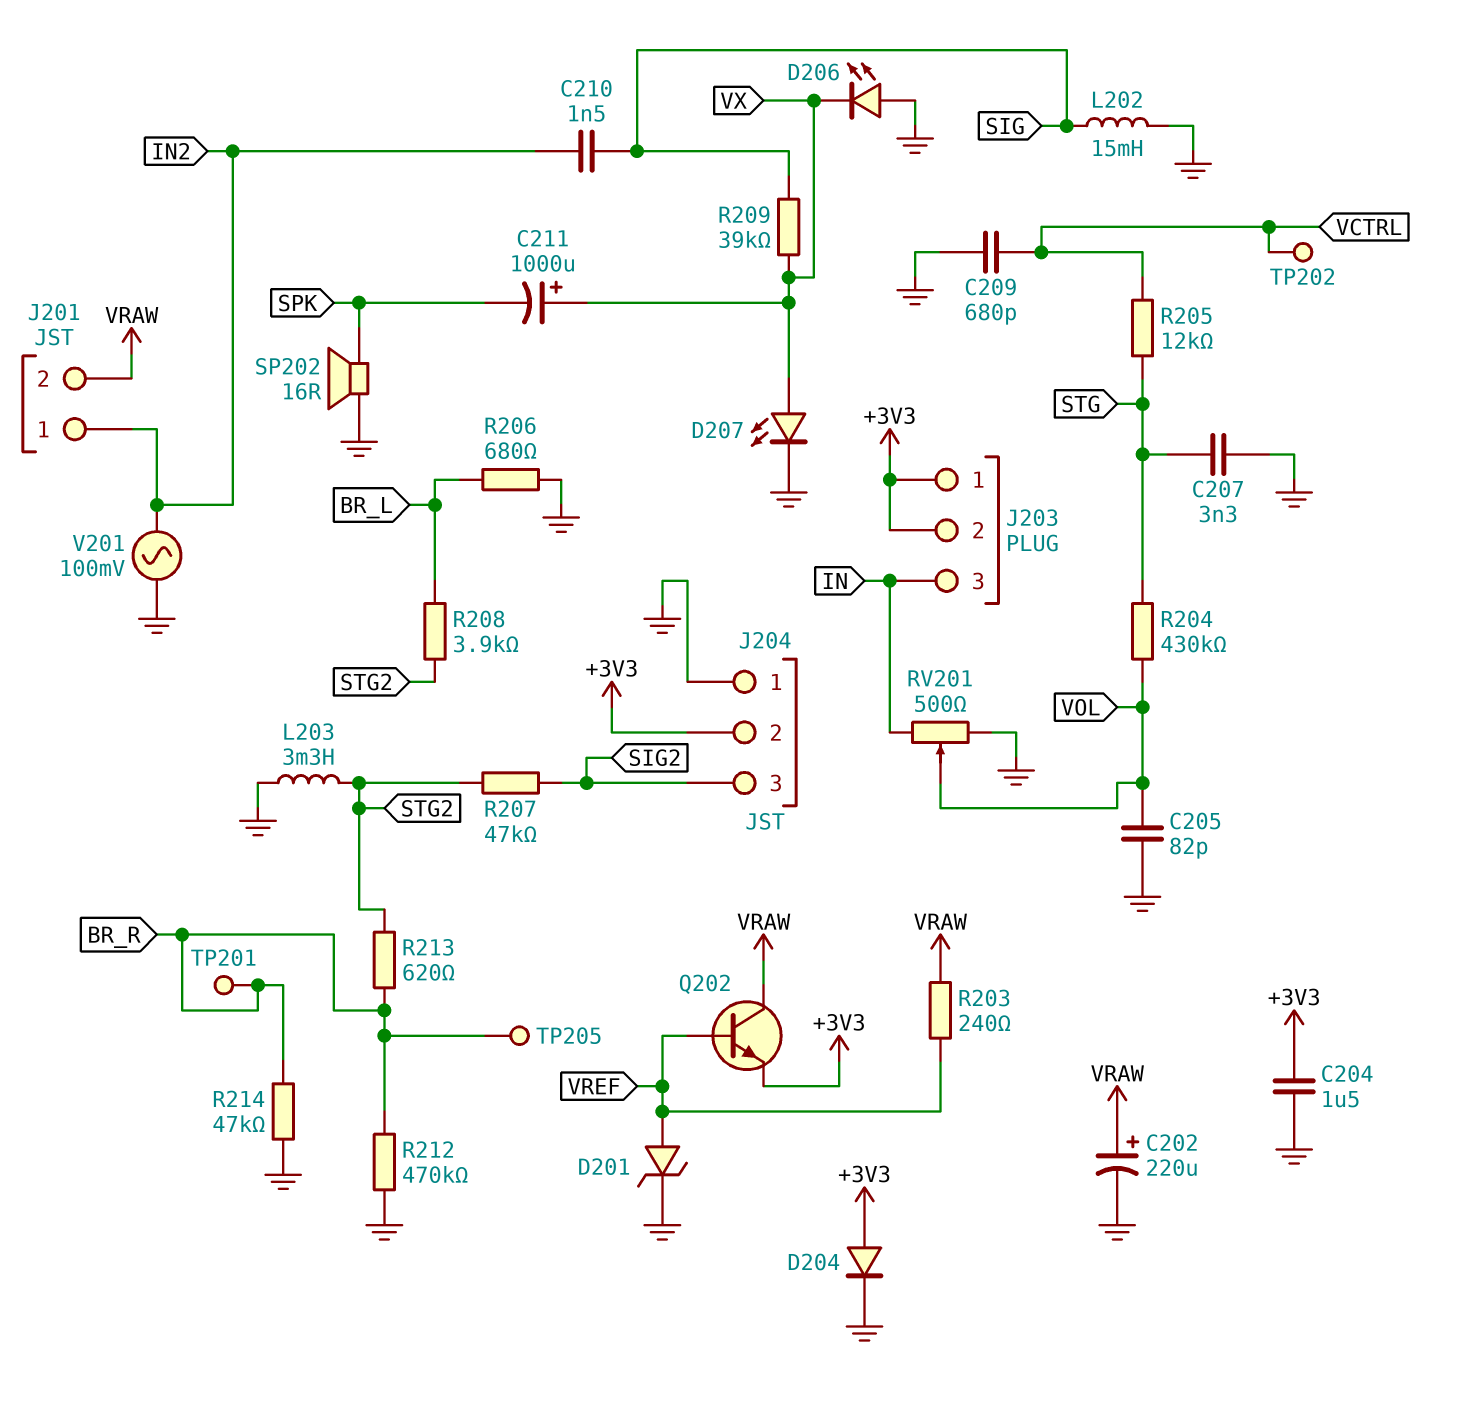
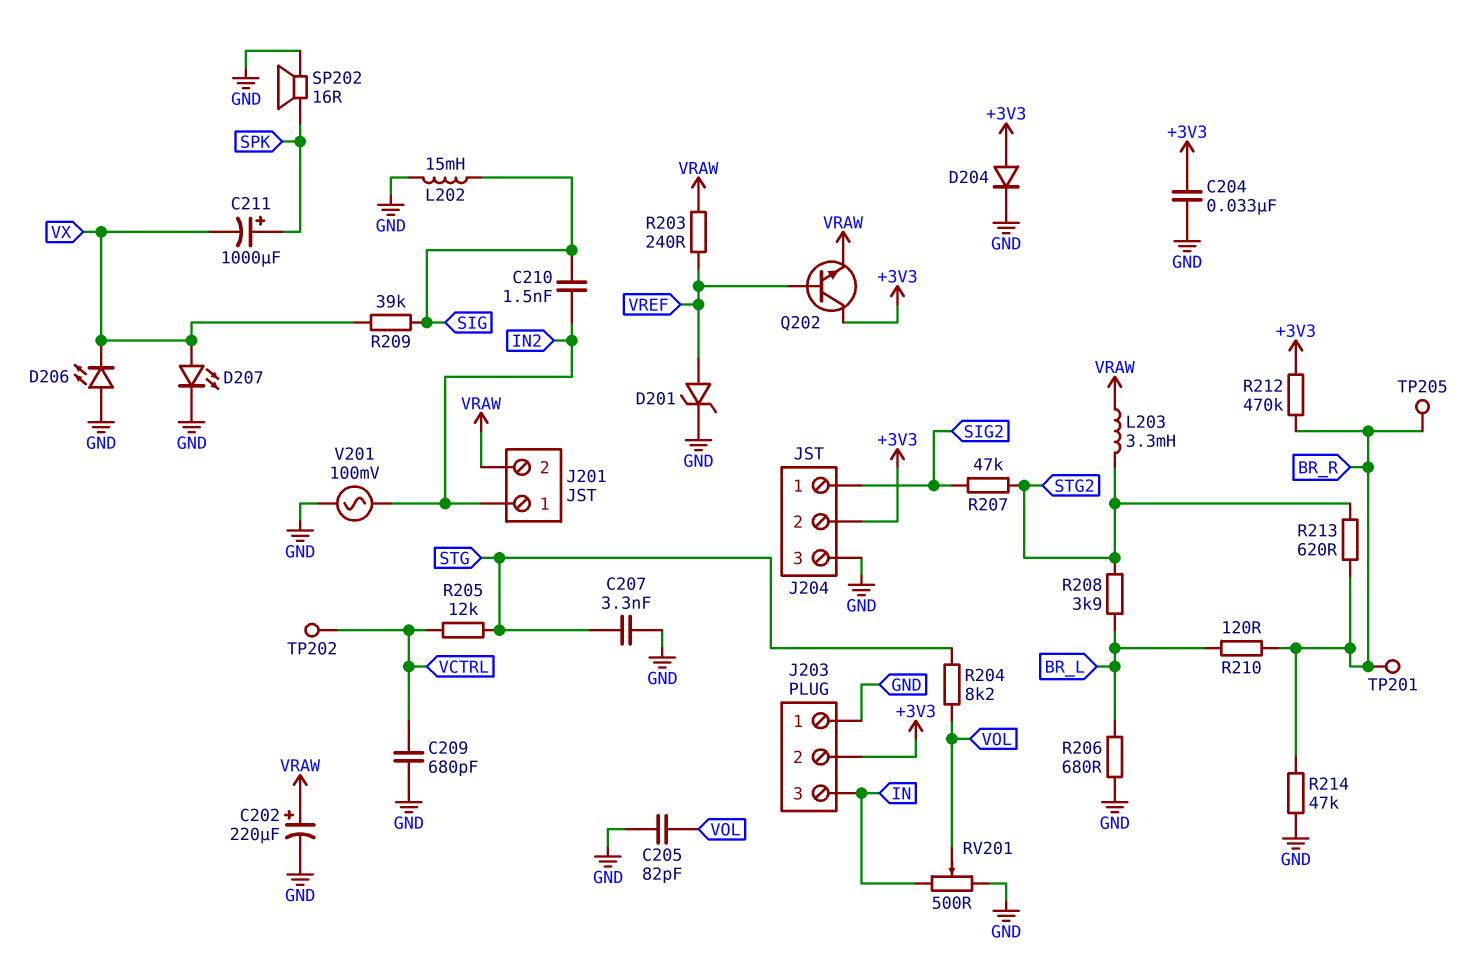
C204: 1.5uF (+3V3, GND) -> 33nF (+3V3, GND)
C211: 1000uF (plus VX, minus SPK) -> 1000uF (plus SPK, minus VX)
J203 pin 1: +3V3 -> GND
J204 pin 1: GND -> SIG2
J204 pin 3: SIG2 -> GND
L203: 3.3mH (GND, STG2) -> 3.3mH (STG2, VRAW)
Q202: NPN (B VREF, C VRAW, E +3V3) -> NPN (B VREF, C +3V3, E VRAW)
R204: 430k (STG, VOL) -> 8.2k (STG, VOL)
R210: none -> 120 (BR_L, BR_R)
R212: 470k (BR_R, GND) -> 470k (+3V3, BR_R)

